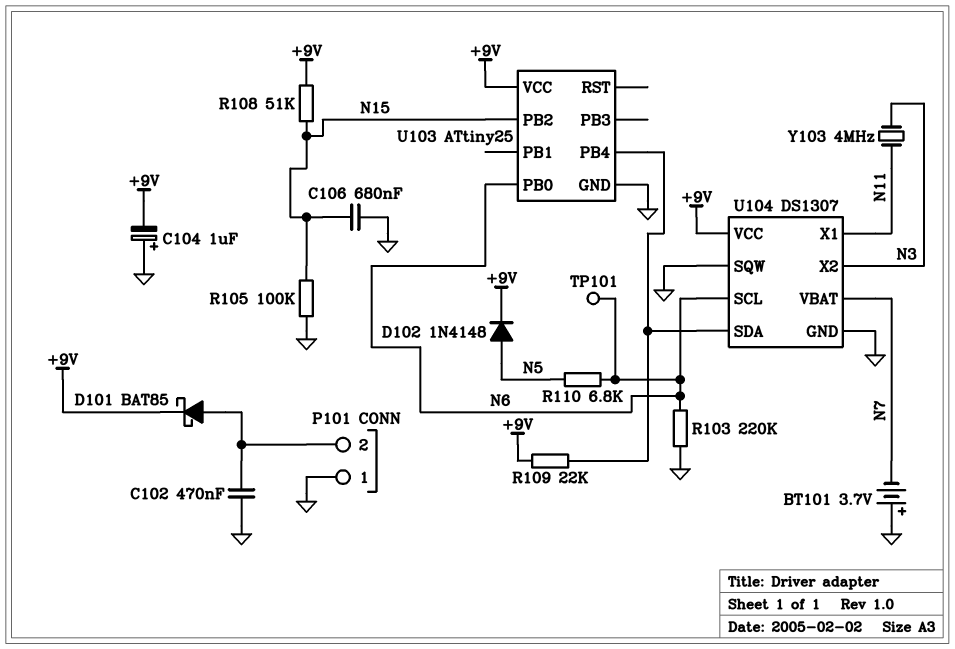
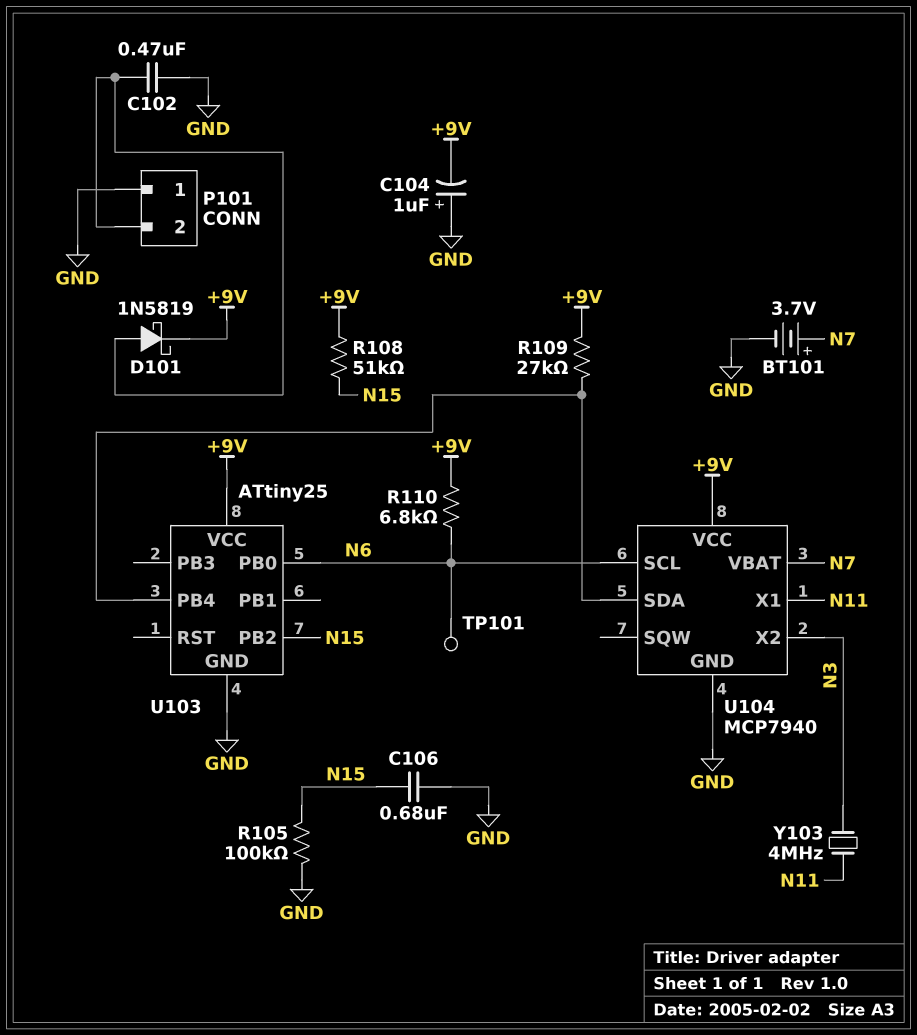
BT101: 3.7V (plus GND, minus N7) -> 3.7V (plus N7, minus GND)
D101: schottky BAT85 (A P101/2, K +9V) -> schottky 1N5819 (A P101/2, K +9V)
D102: diode 1N4148 (A N5, K +9V) -> none
R103: 220k (GND, N6) -> none
R109: 22k (+9V, U103/PB4) -> 27k (+9V, U103/PB4)
R110: 6.8k (N5, N6) -> 6.8k (+9V, N6)
U104: DS1307 -> MCP7940
U104 pin SQW: GND -> none

